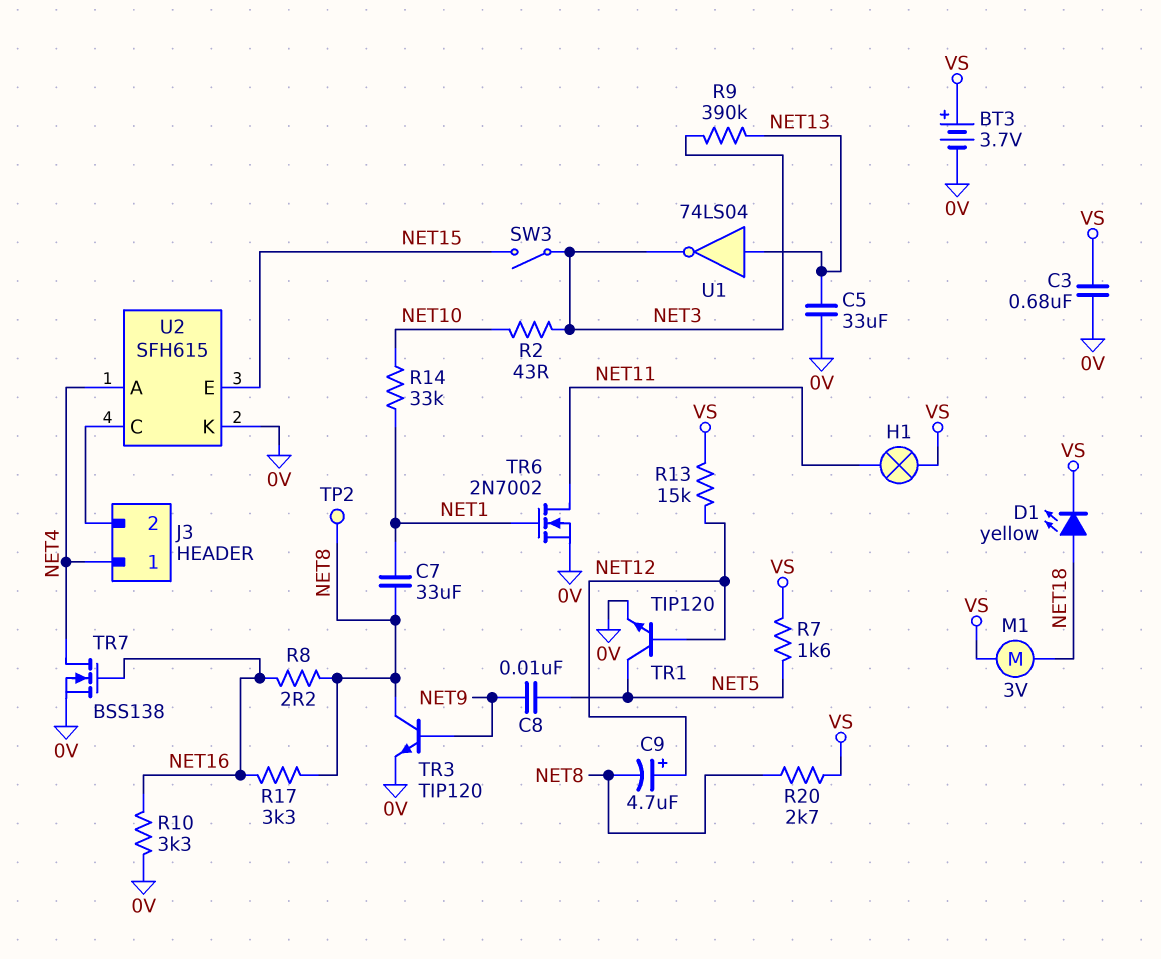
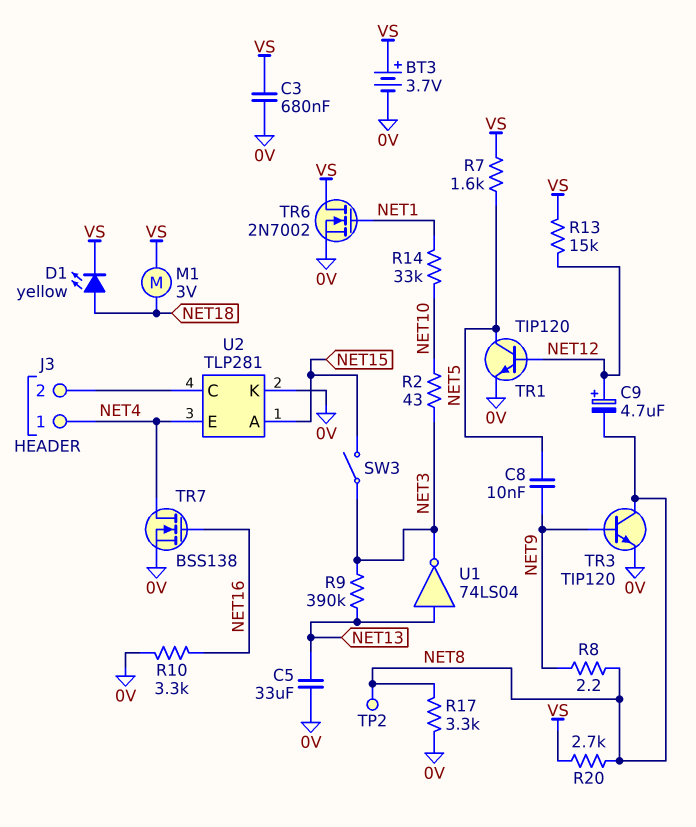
C7: 33uF (NET1, NET8) -> none
H1: lamp (NET11, VS) -> none
R8: 2.2 (NET8, NET16) -> 2.2 (NET8, NET9)
R17: 3.3k (NET8, NET16) -> 3.3k (0V, NET8)
TR6: NMOS 2N7002 (G NET1, D NET11, S 0V) -> NMOS 2N7002 (G NET1, D VS, S 0V)
U2: SFH615 -> TLP281
U2 pin A: NET4 -> NET15
U2 pin E: NET15 -> NET4

